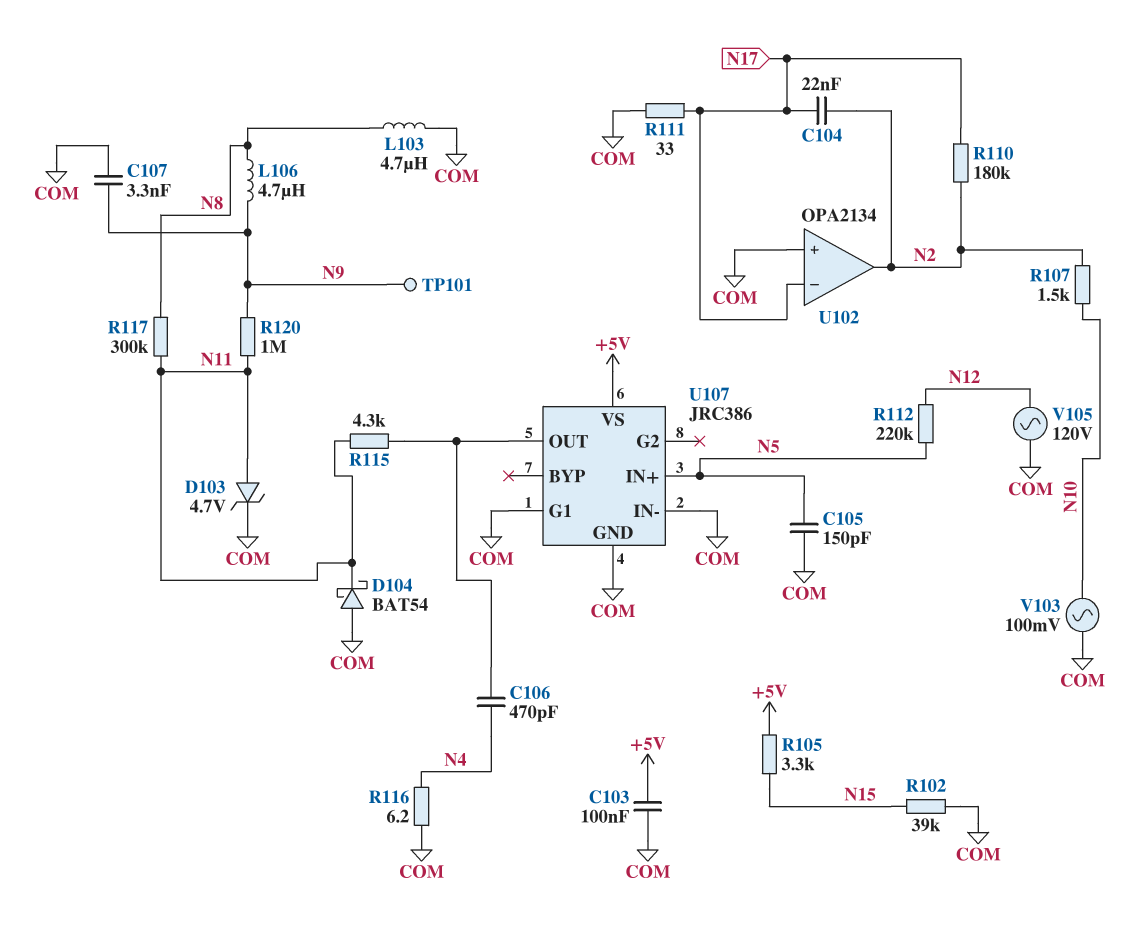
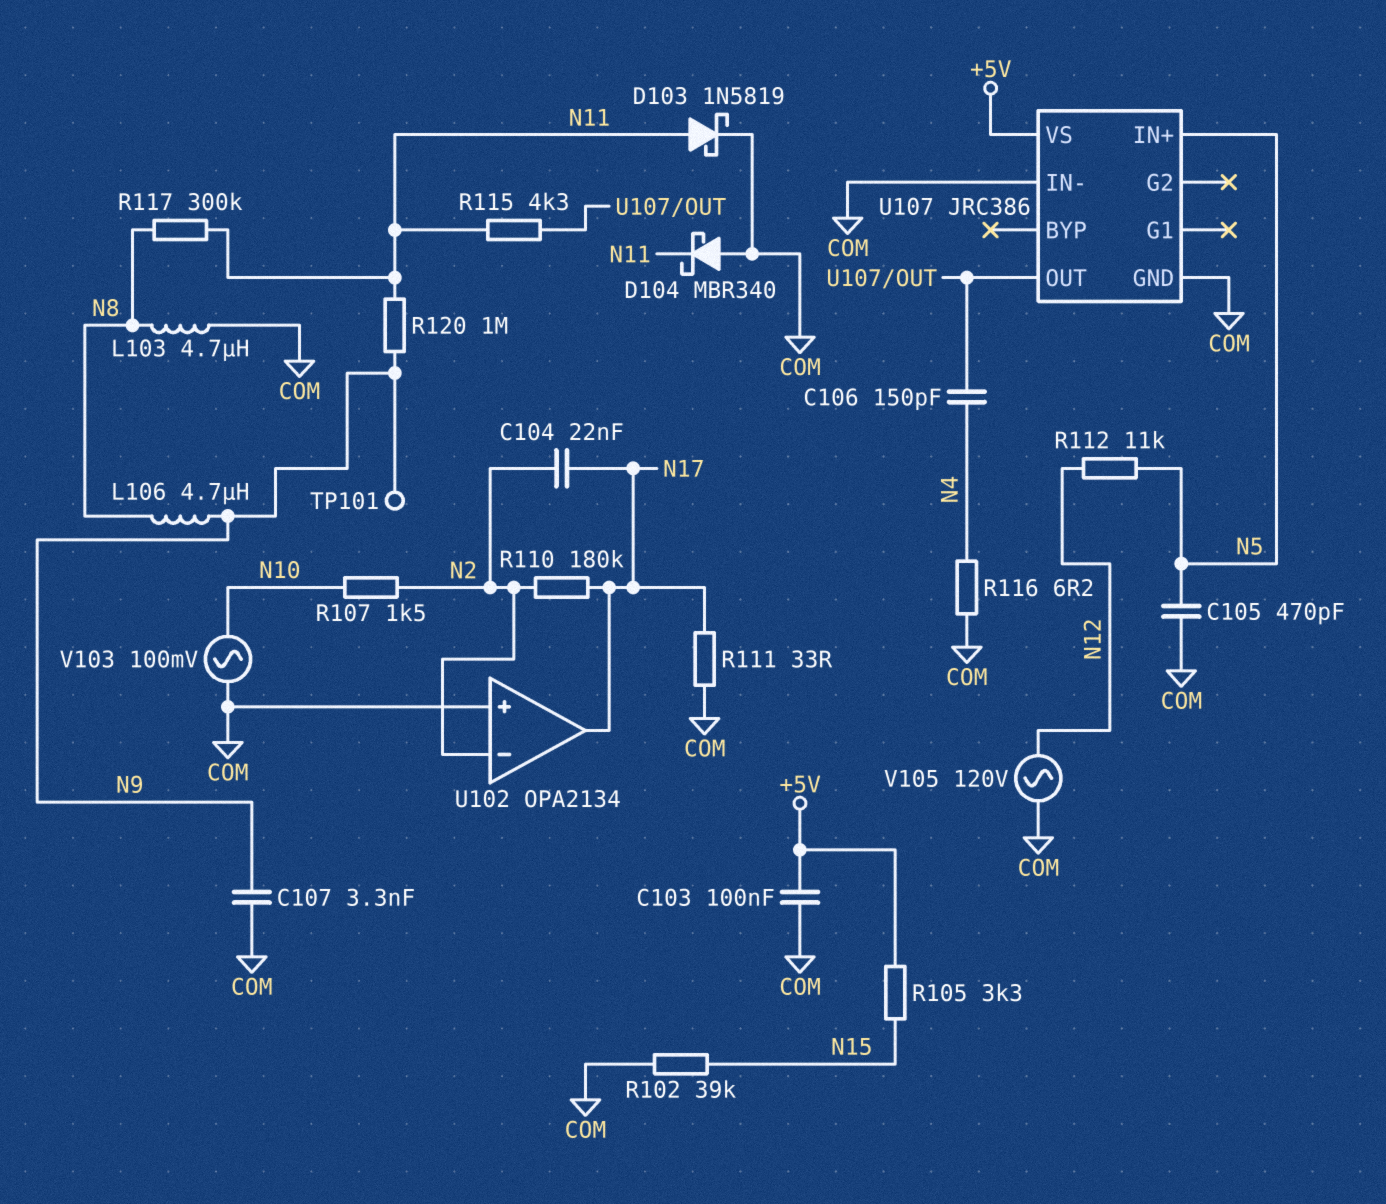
C105: 150pF (COM, N5) -> 470pF (COM, N5)
C106: 470pF (N4, U107/OUT) -> 150pF (N4, U107/OUT)
D103: zener 4.7V (A N11, K COM) -> schottky 1N5819 (A N11, K COM)
D104: schottky BAT54 (A COM, K N11) -> schottky MBR340 (A COM, K N11)
R112: 220k (N5, N12) -> 11k (N5, N12)
U102 pin in-: N17 -> N2
U102 pin out: N2 -> N17
U107 pin G1: COM -> none

